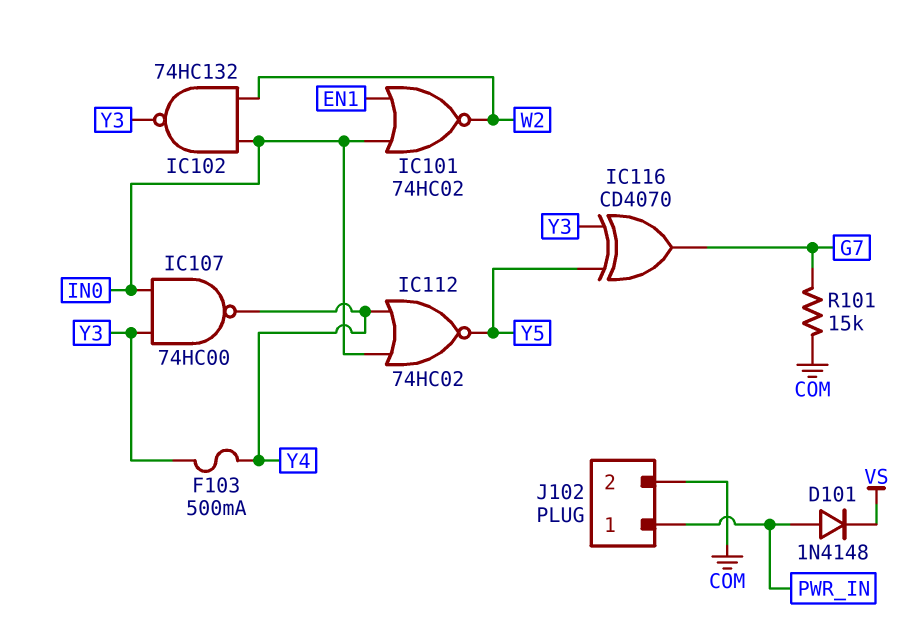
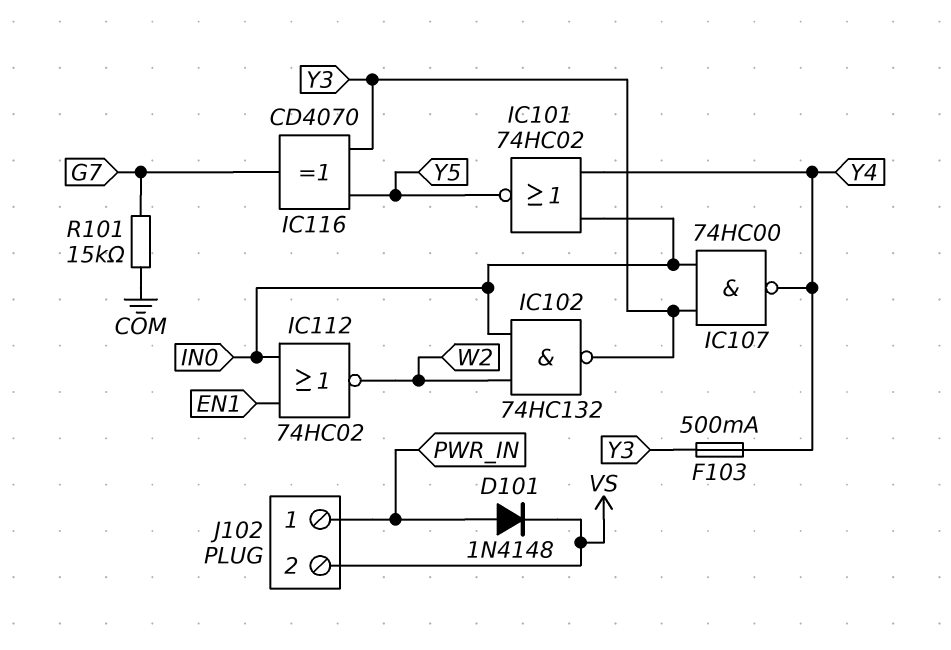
IC101: NOR 74HC02 (in EN1, in IN0, out W2) -> NOR 74HC02 (in IN0, in Y4, out Y5)
IC112: NOR 74HC02 (in IN0, in Y4, out Y5) -> NOR 74HC02 (in EN1, in IN0, out W2)
J102 pin 2: COM -> VS

